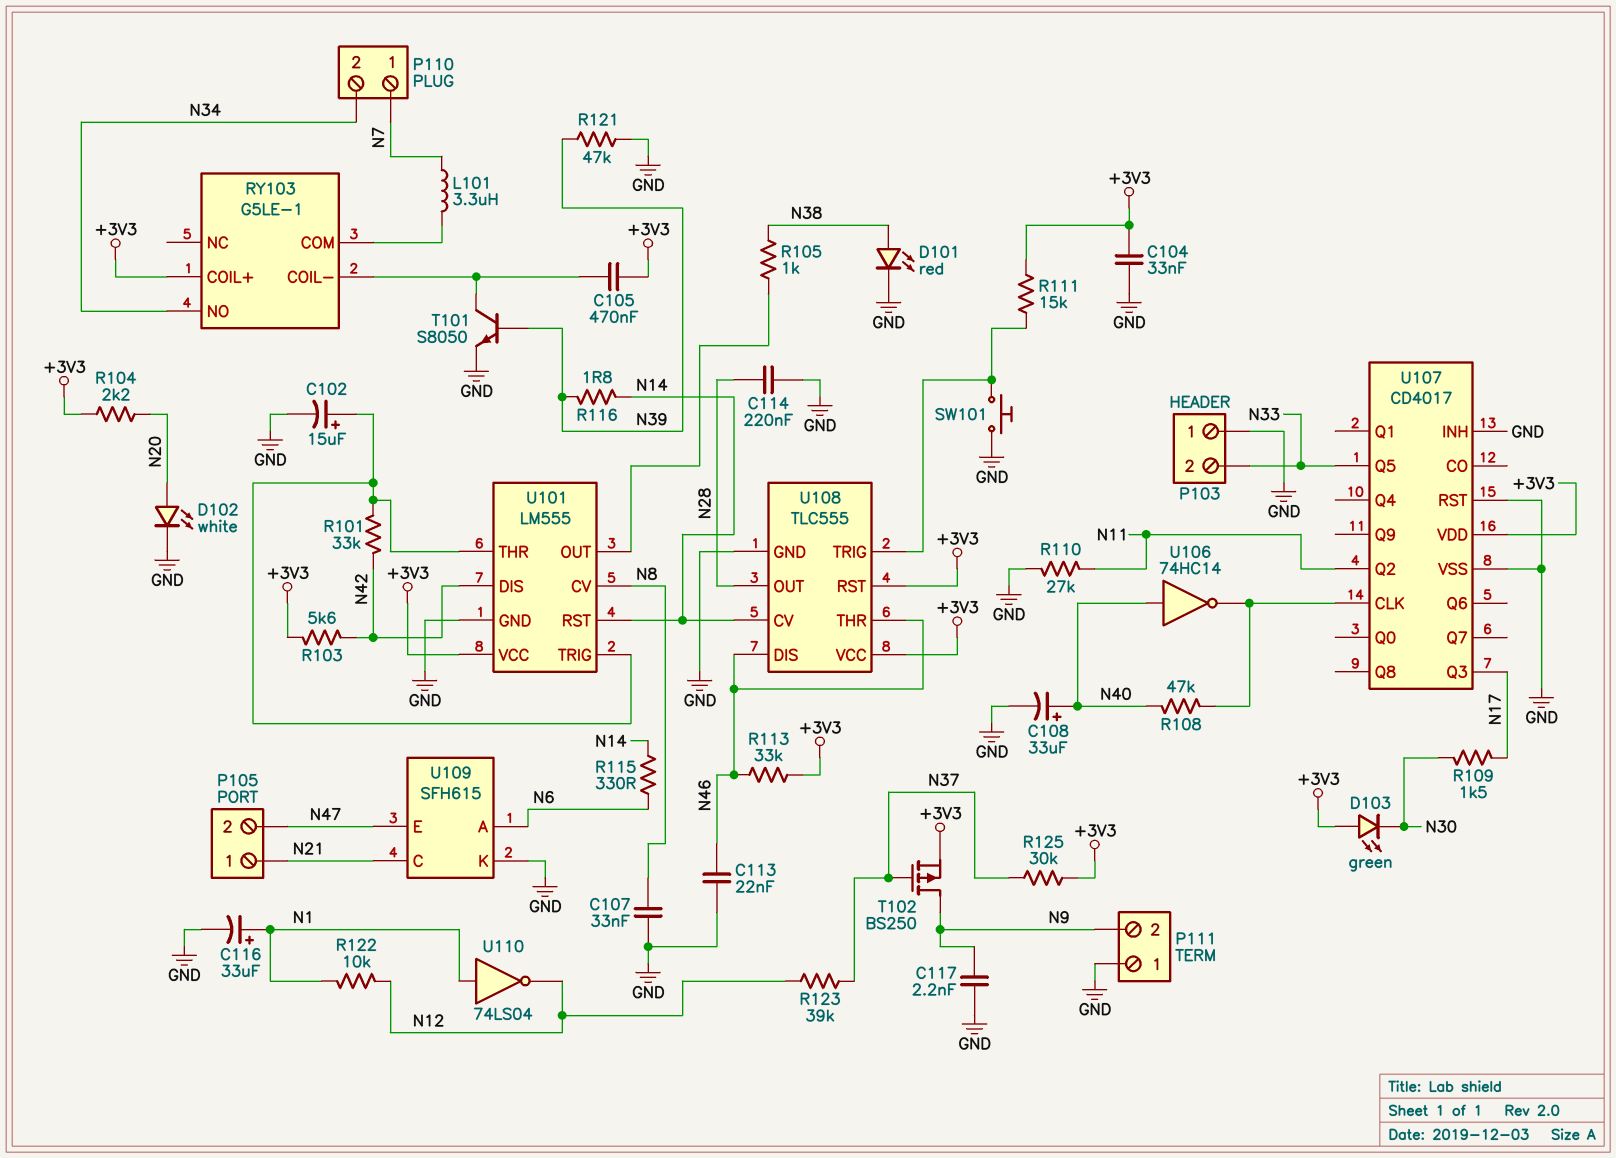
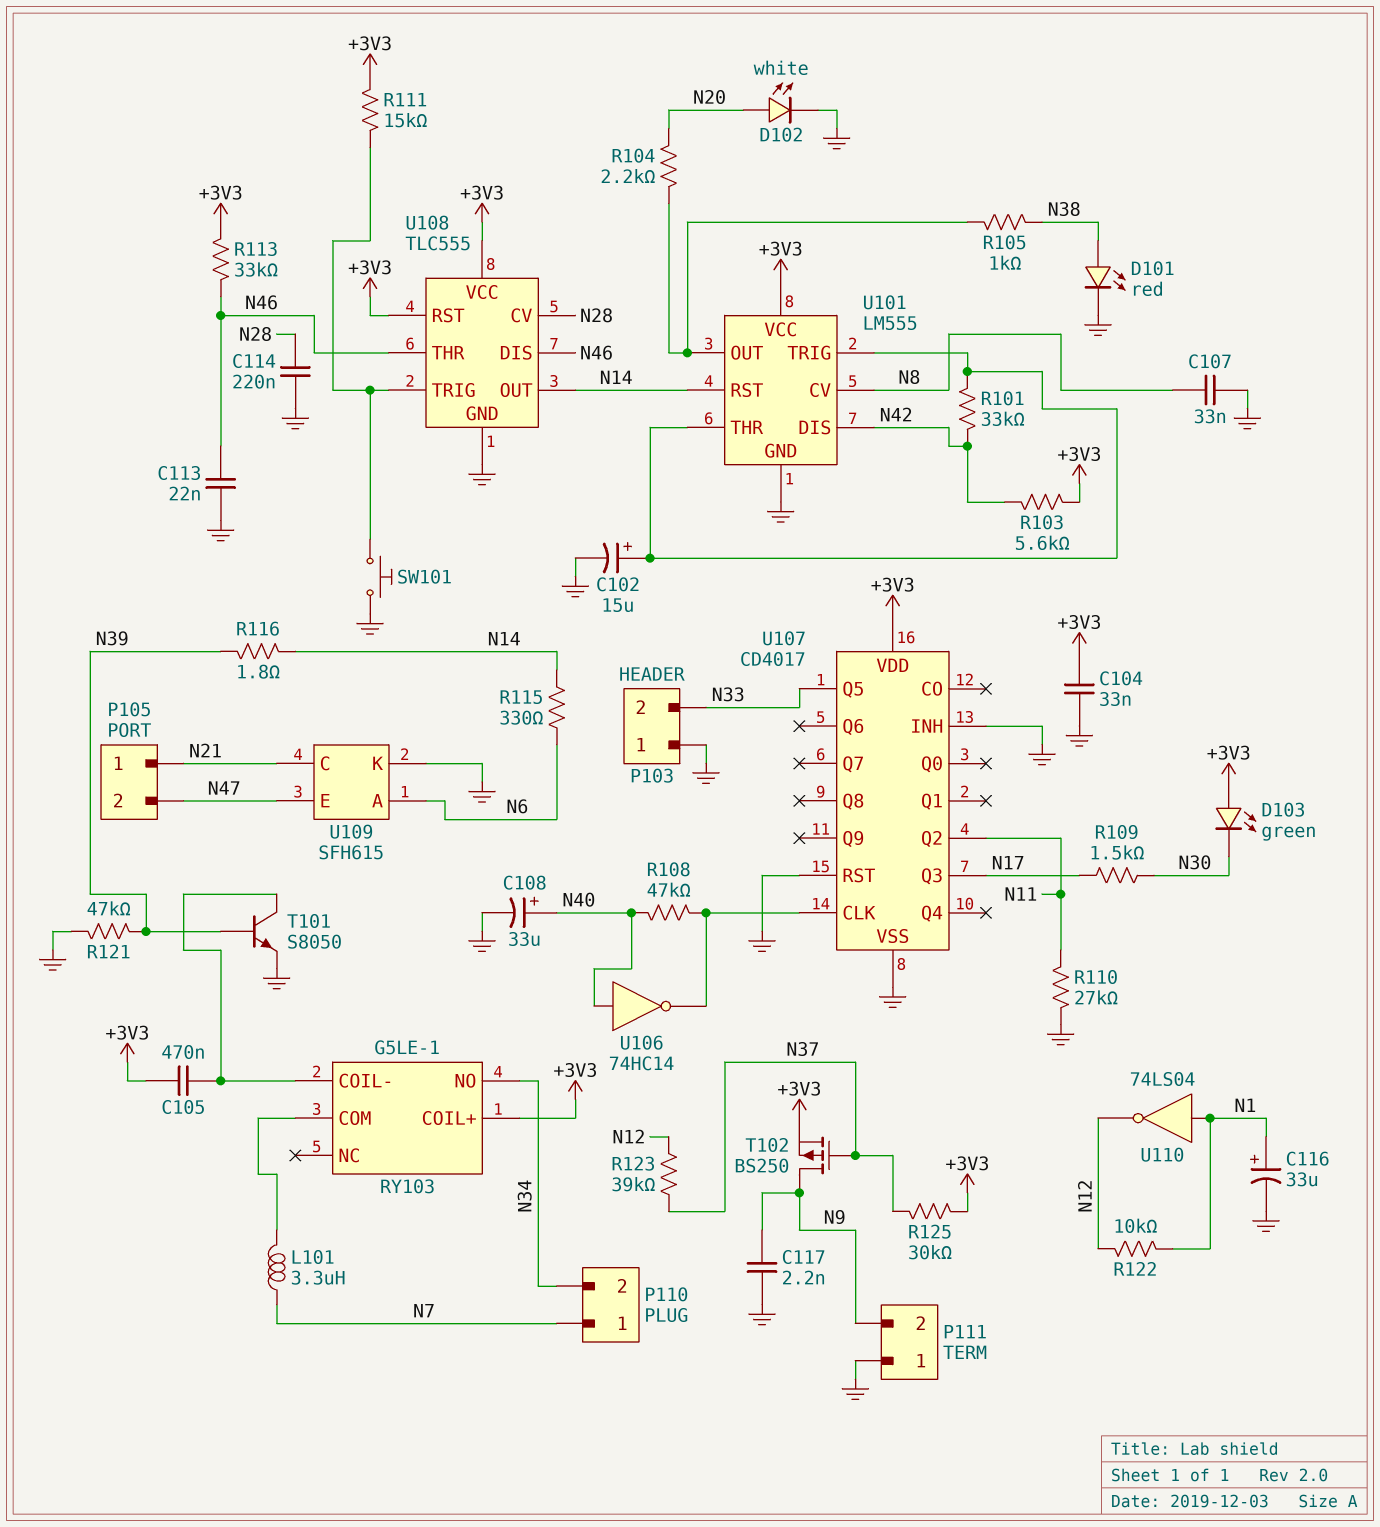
R104: 2.2k (+3V3, N20) -> 2.2k (N20, U101/OUT)
U108 pin CV: N14 -> N28
U108 pin OUT: N28 -> N14

